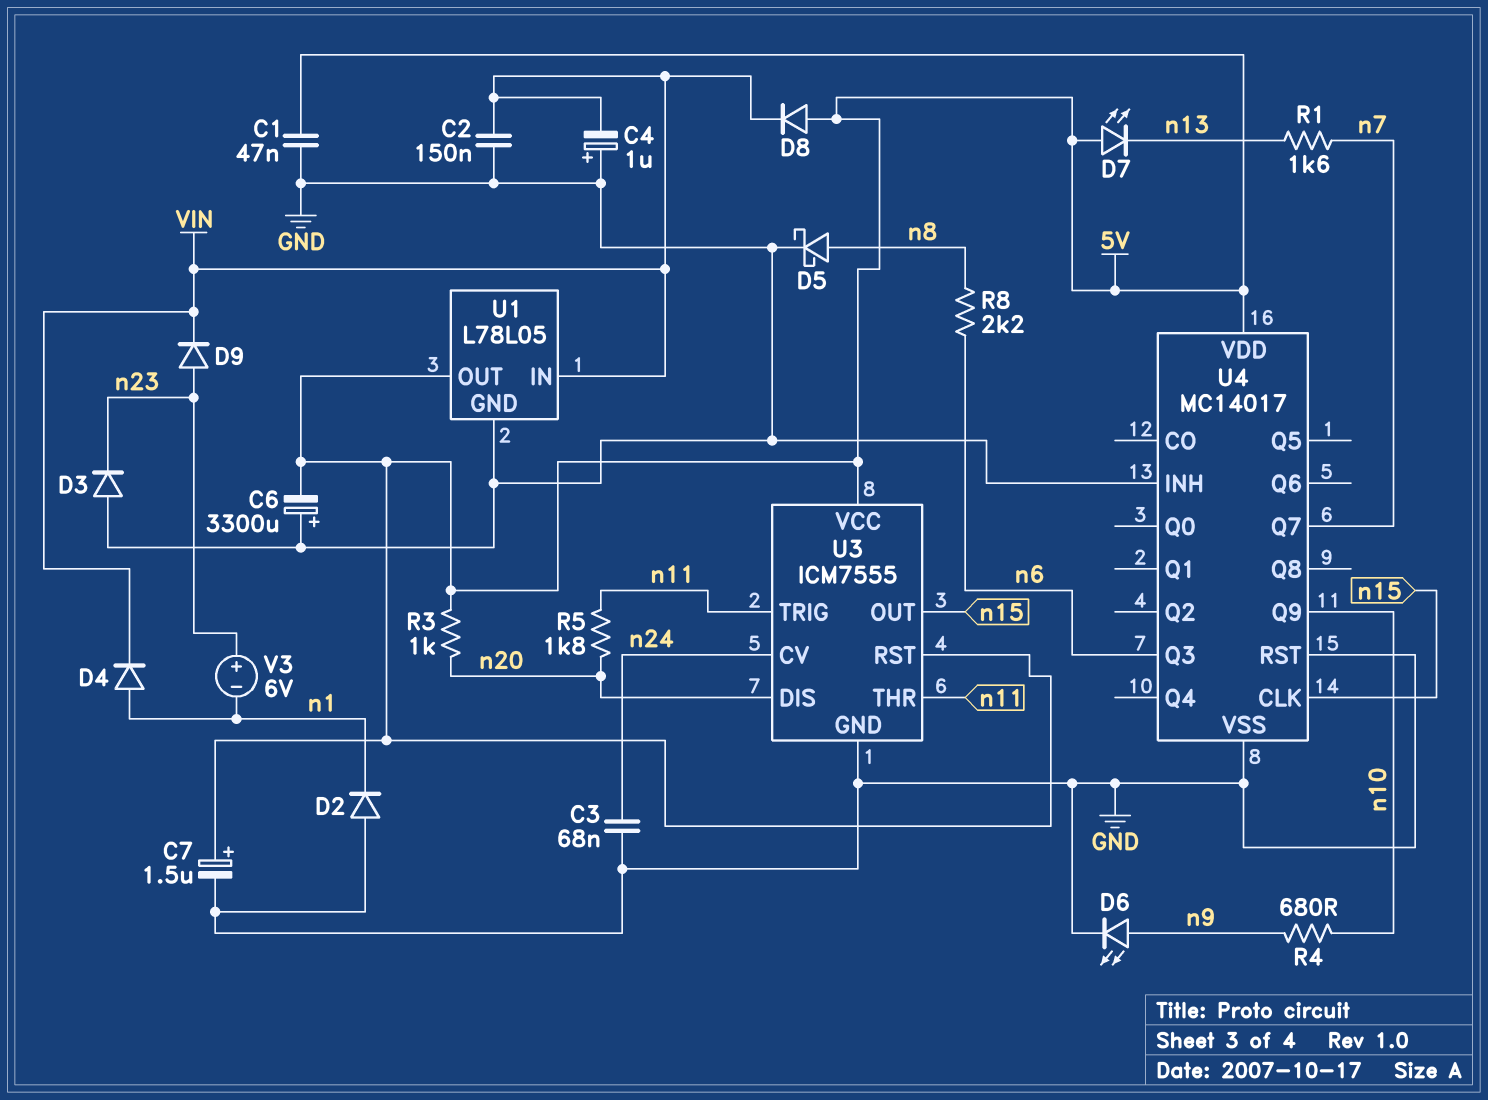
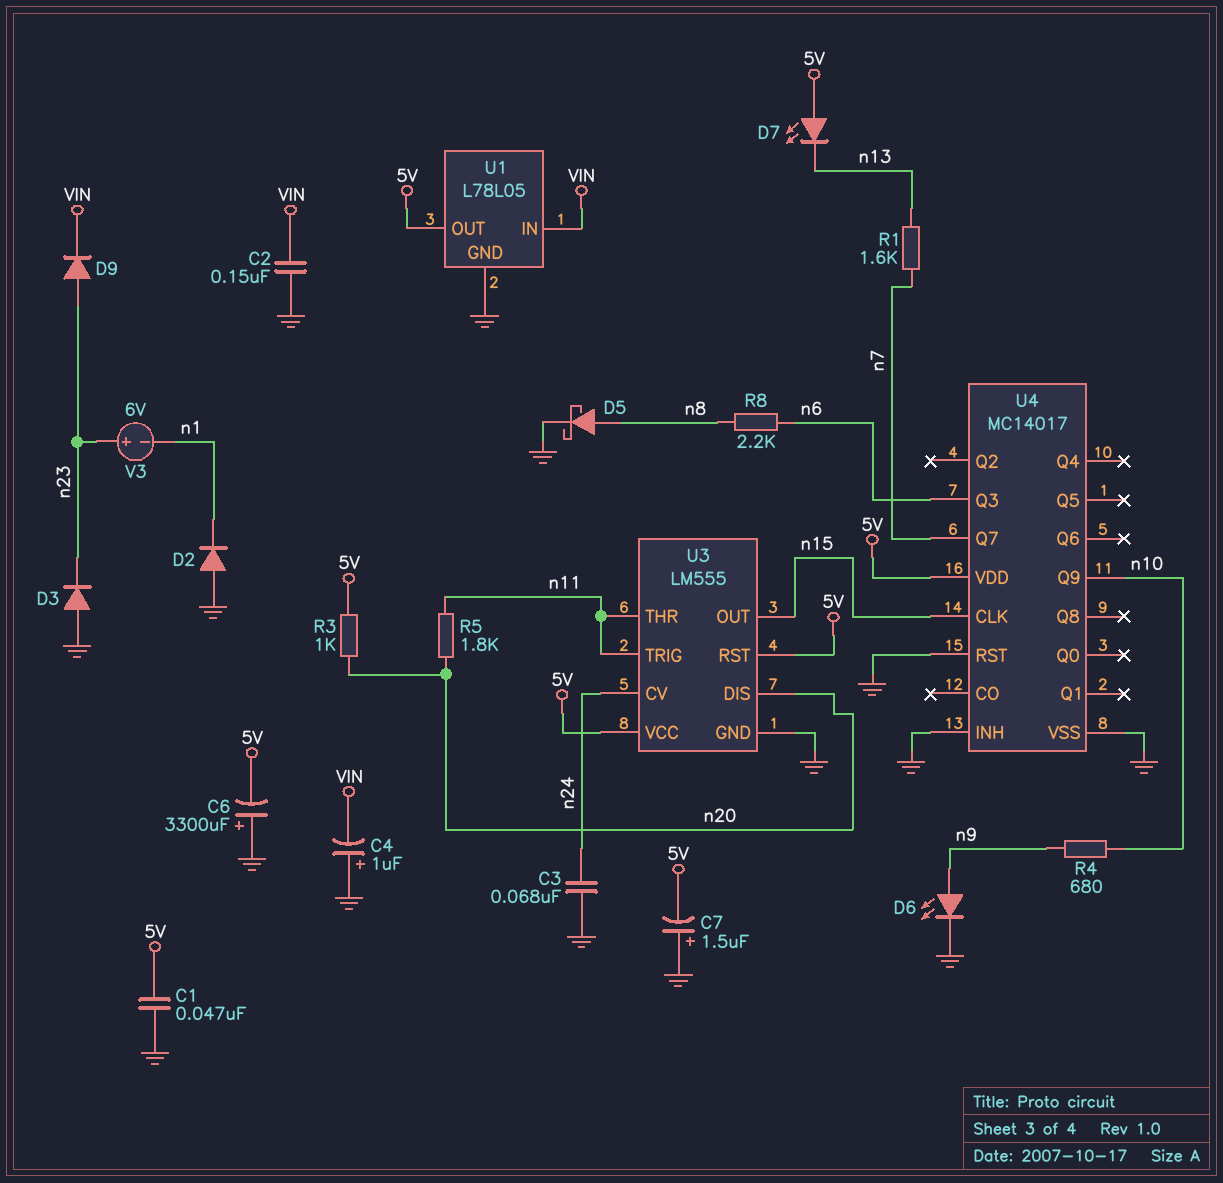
C7: 1.5uF (plus 5V, minus GND) -> 1.5uF (plus GND, minus 5V)
D4: diode (A n1, K VIN) -> none
D8: diode (A 5V, K VIN) -> none
U3: ICM7555 -> LM555

